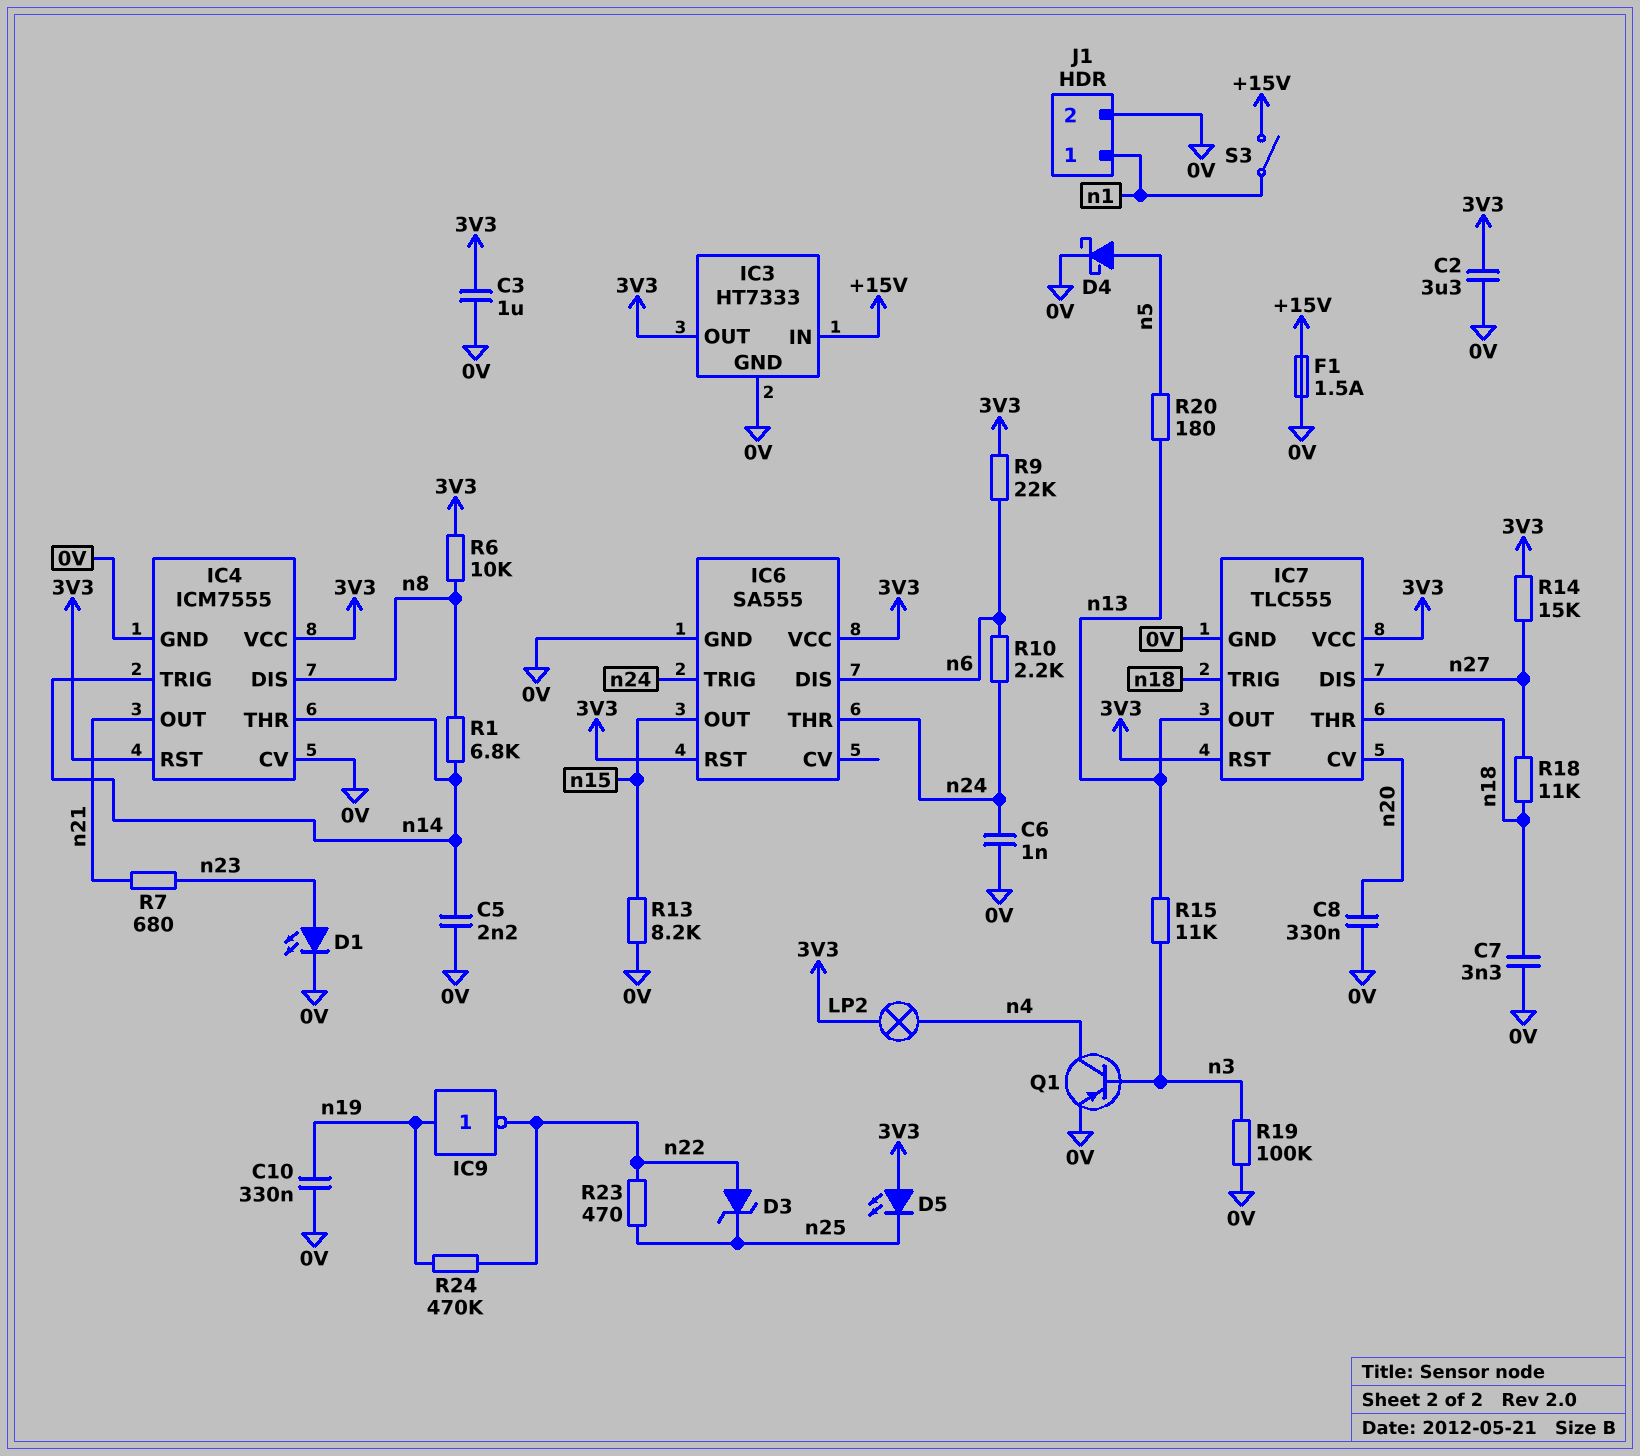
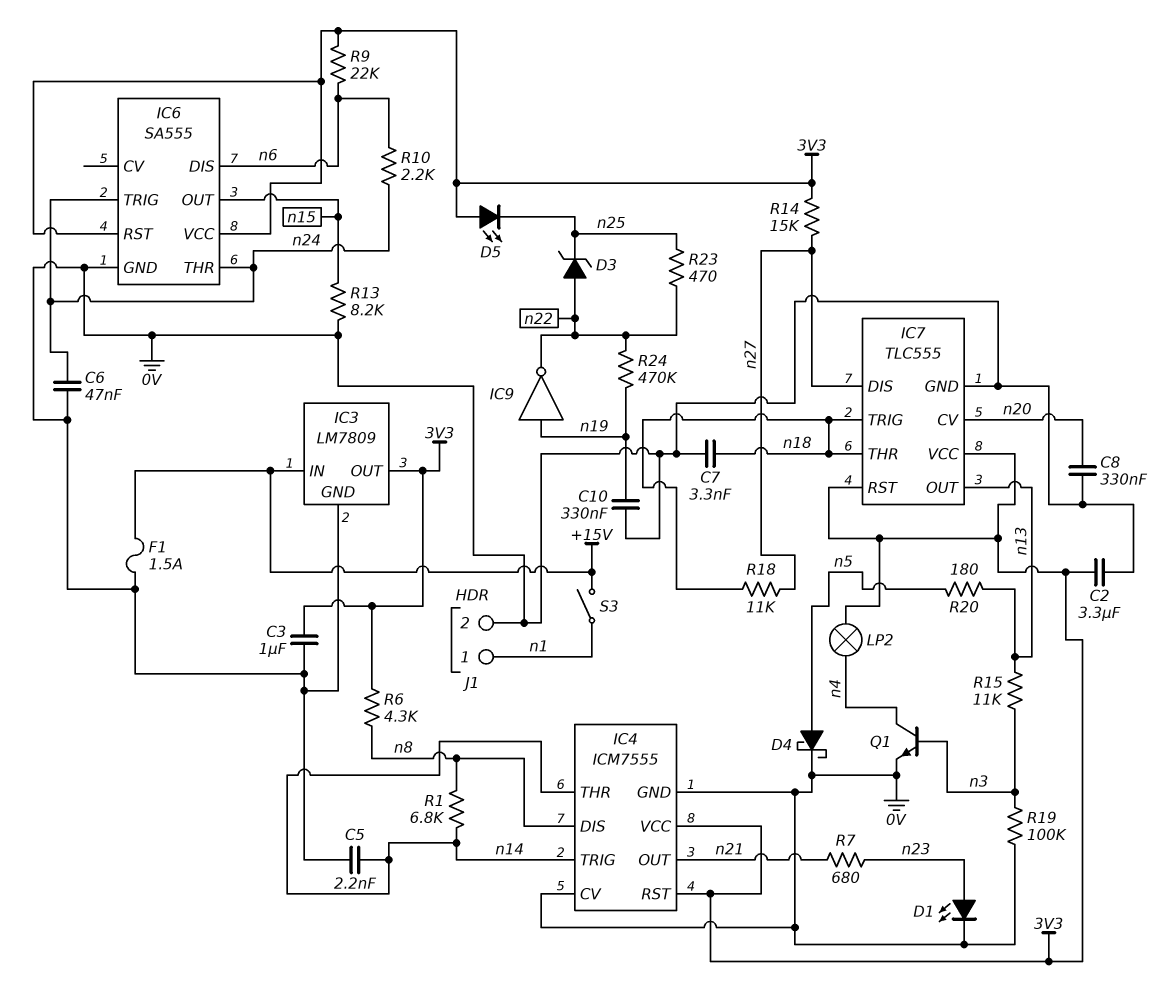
C6: 1nF (0V, n24) -> 47nF (0V, n24)
IC3: HT7333 -> LM7809
Q1: PNP (B n3, C n4, E 0V) -> NPN (B n3, C n4, E 0V)
R6: 10k (3V3, n8) -> 4.3k (3V3, n8)

